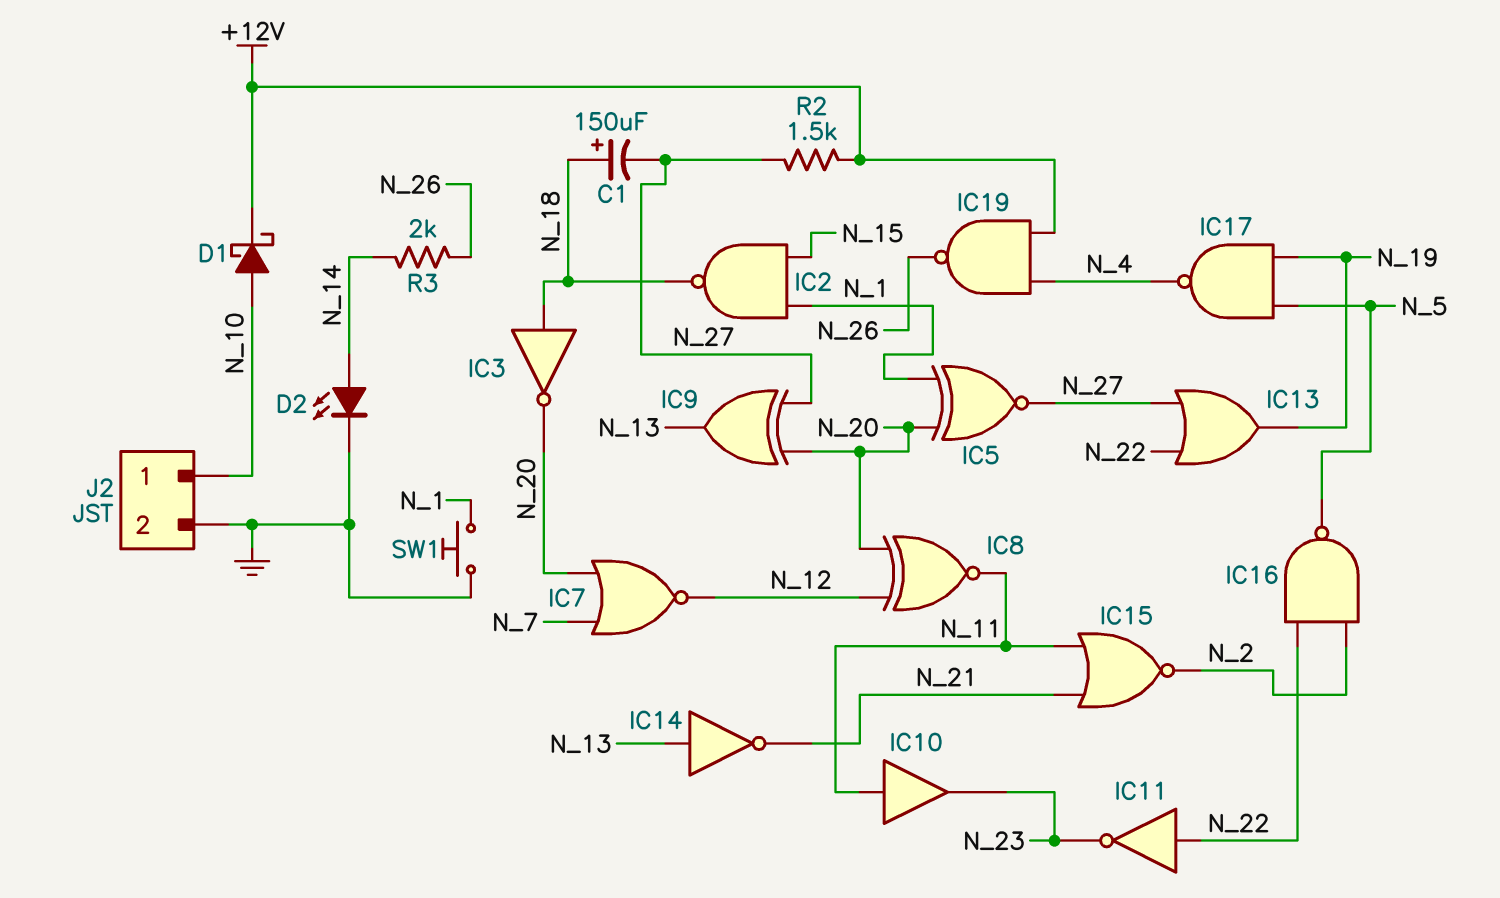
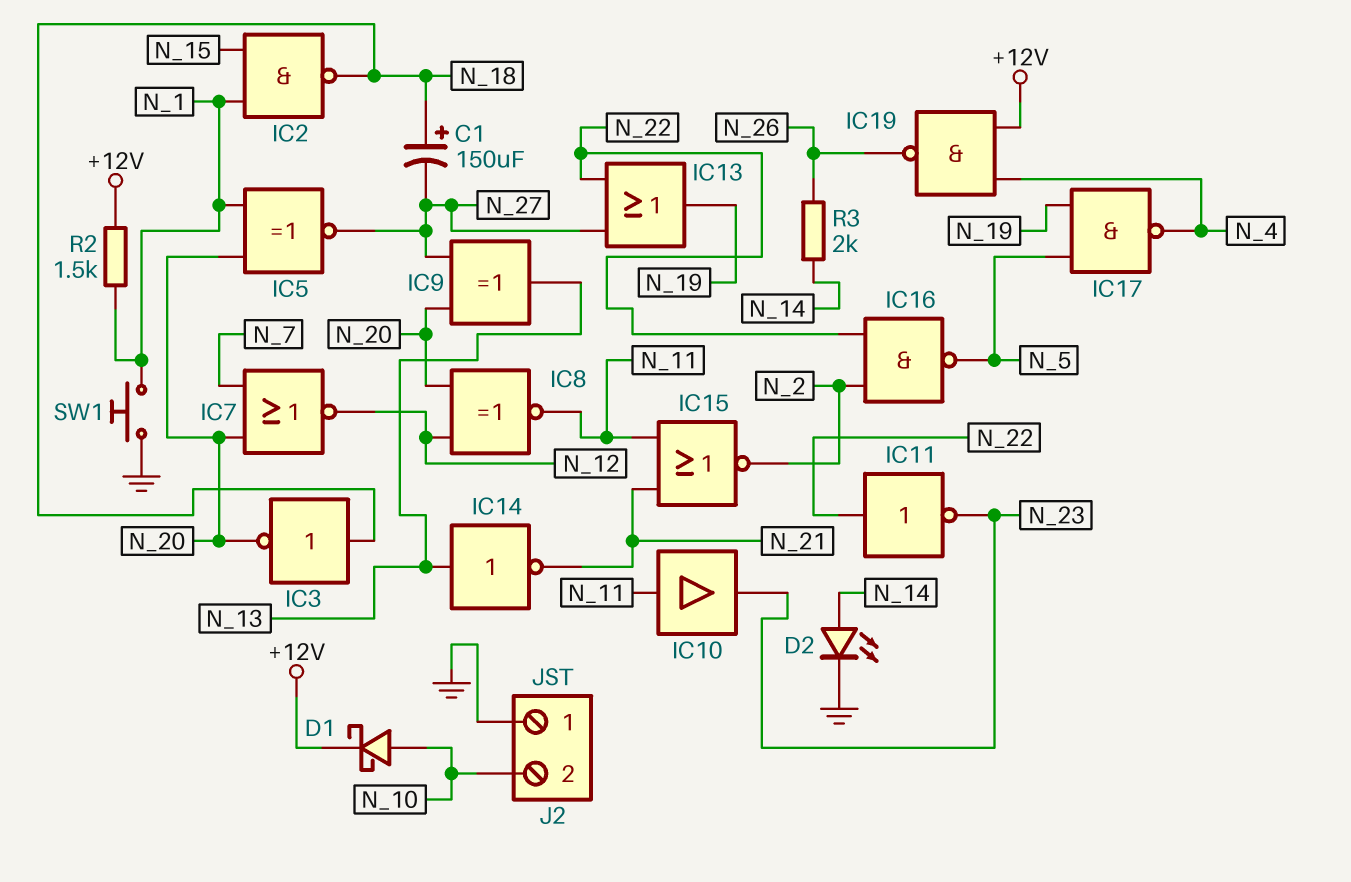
J2 pin 1: N_10 -> GND
J2 pin 2: GND -> N_10
R2: 1.5k (+12V, N_27) -> 1.5k (+12V, N_1)

